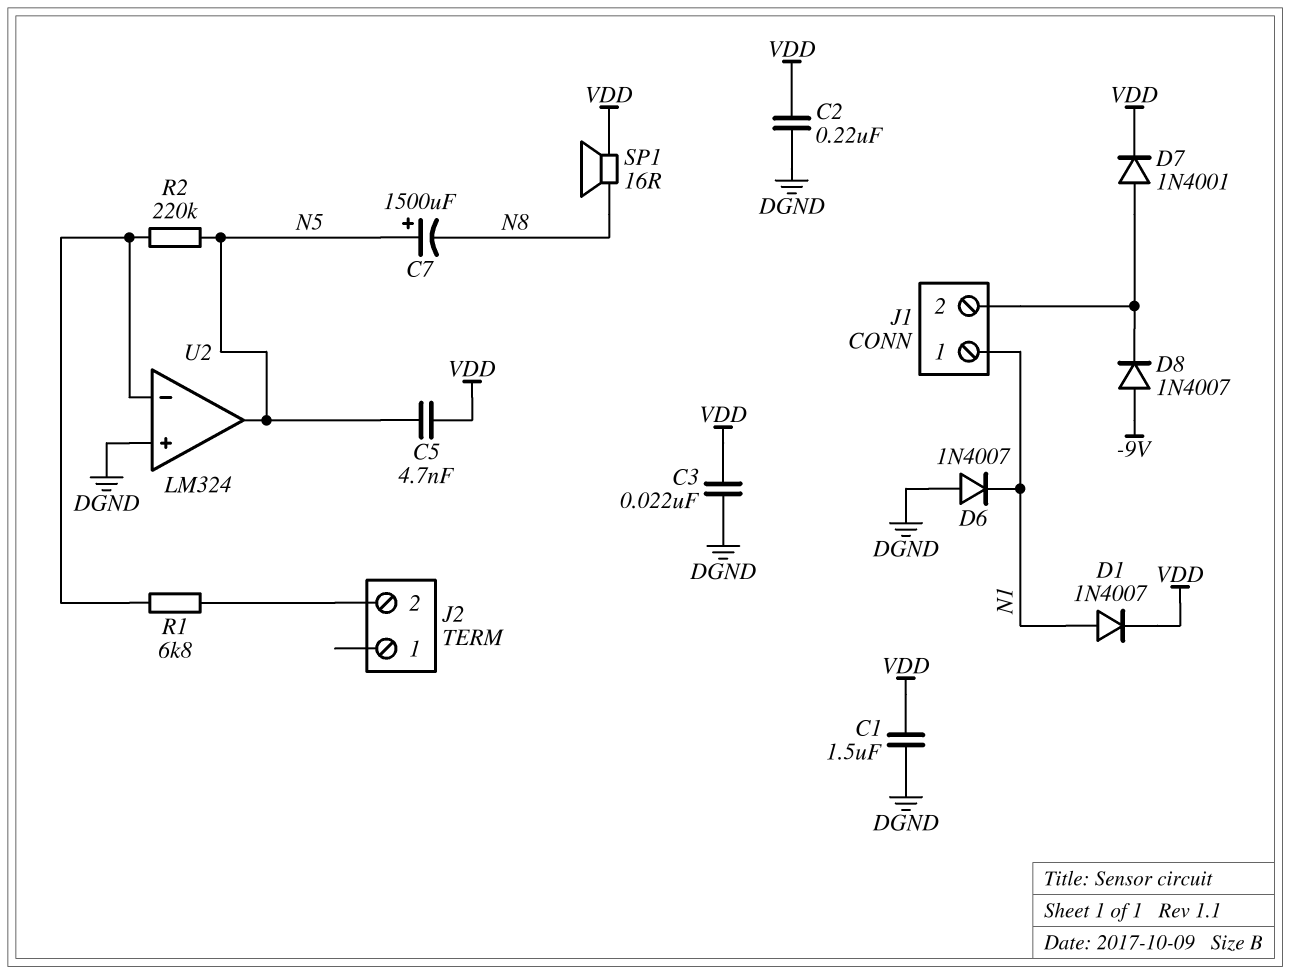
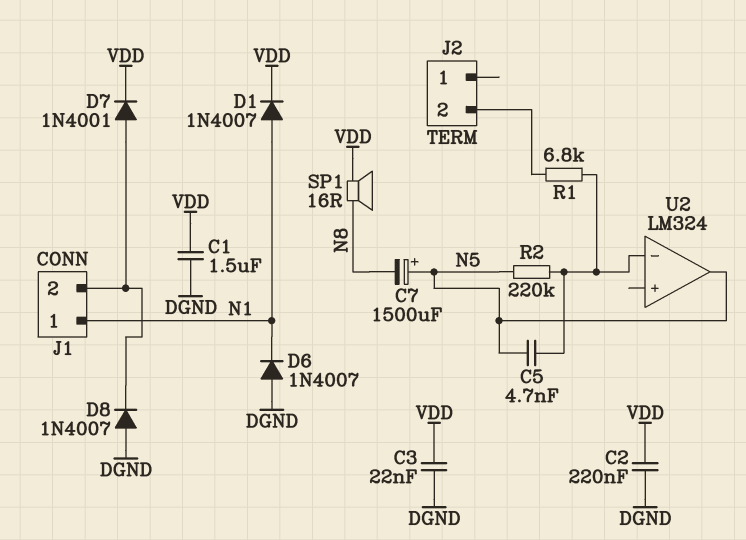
C5: 4.7nF (N5, VDD) -> 4.7nF (N5, U2/in-)
D8: diode 1N4007 (A -9V, K J1/2) -> diode 1N4007 (A DGND, K J1/2)
U2 pin in+: DGND -> none

